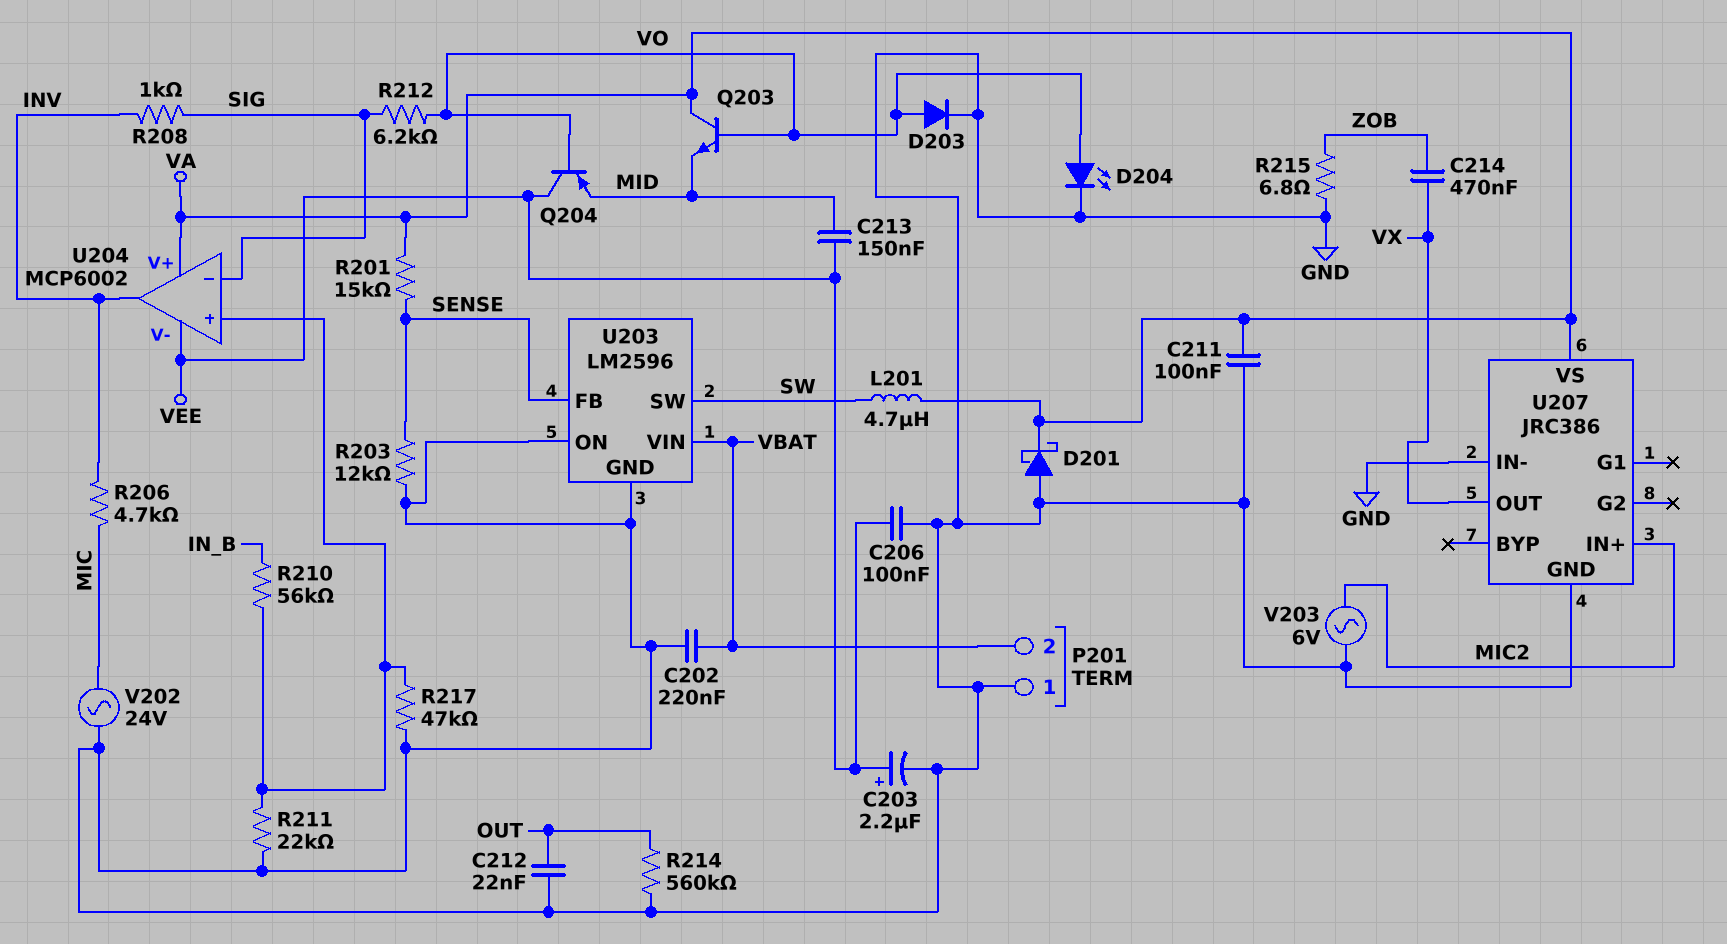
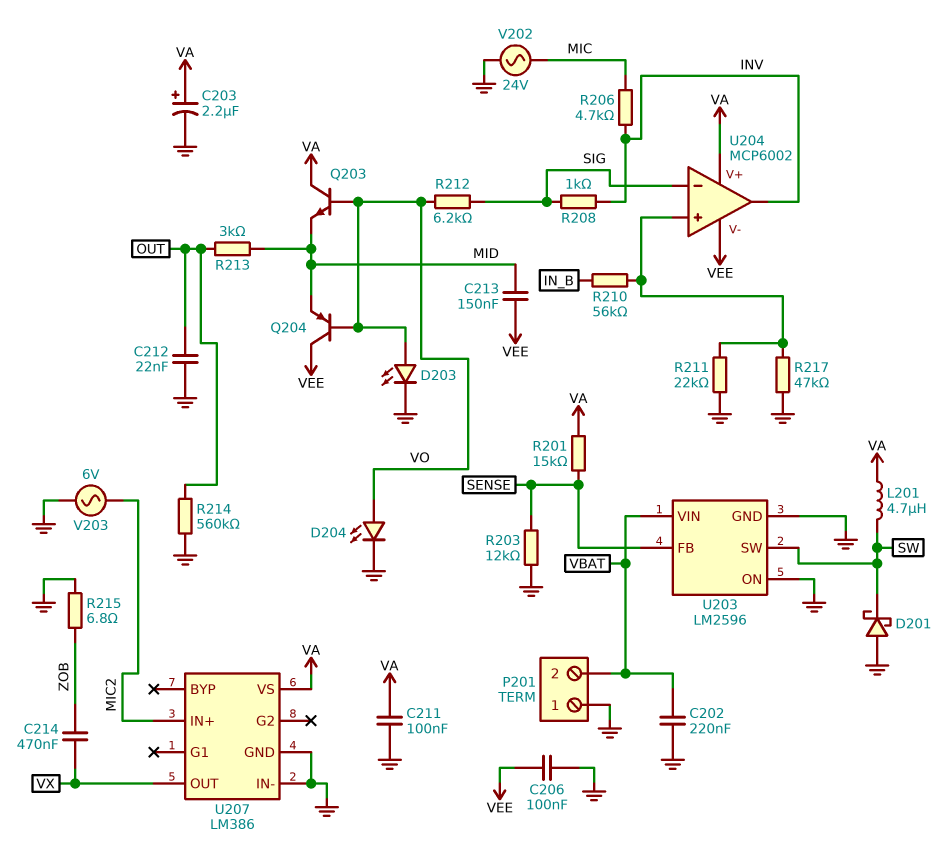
C203: 2.2uF (plus VEE, minus GND) -> 2.2uF (plus VA, minus GND)
D201: schottky (A GND, K VA) -> schottky (A GND, K SW)
D203: diode (A VO, K GND) -> LED (A VO, K GND)
R213: none -> 3k (MID, OUT)
U207: JRC386 -> LM386

